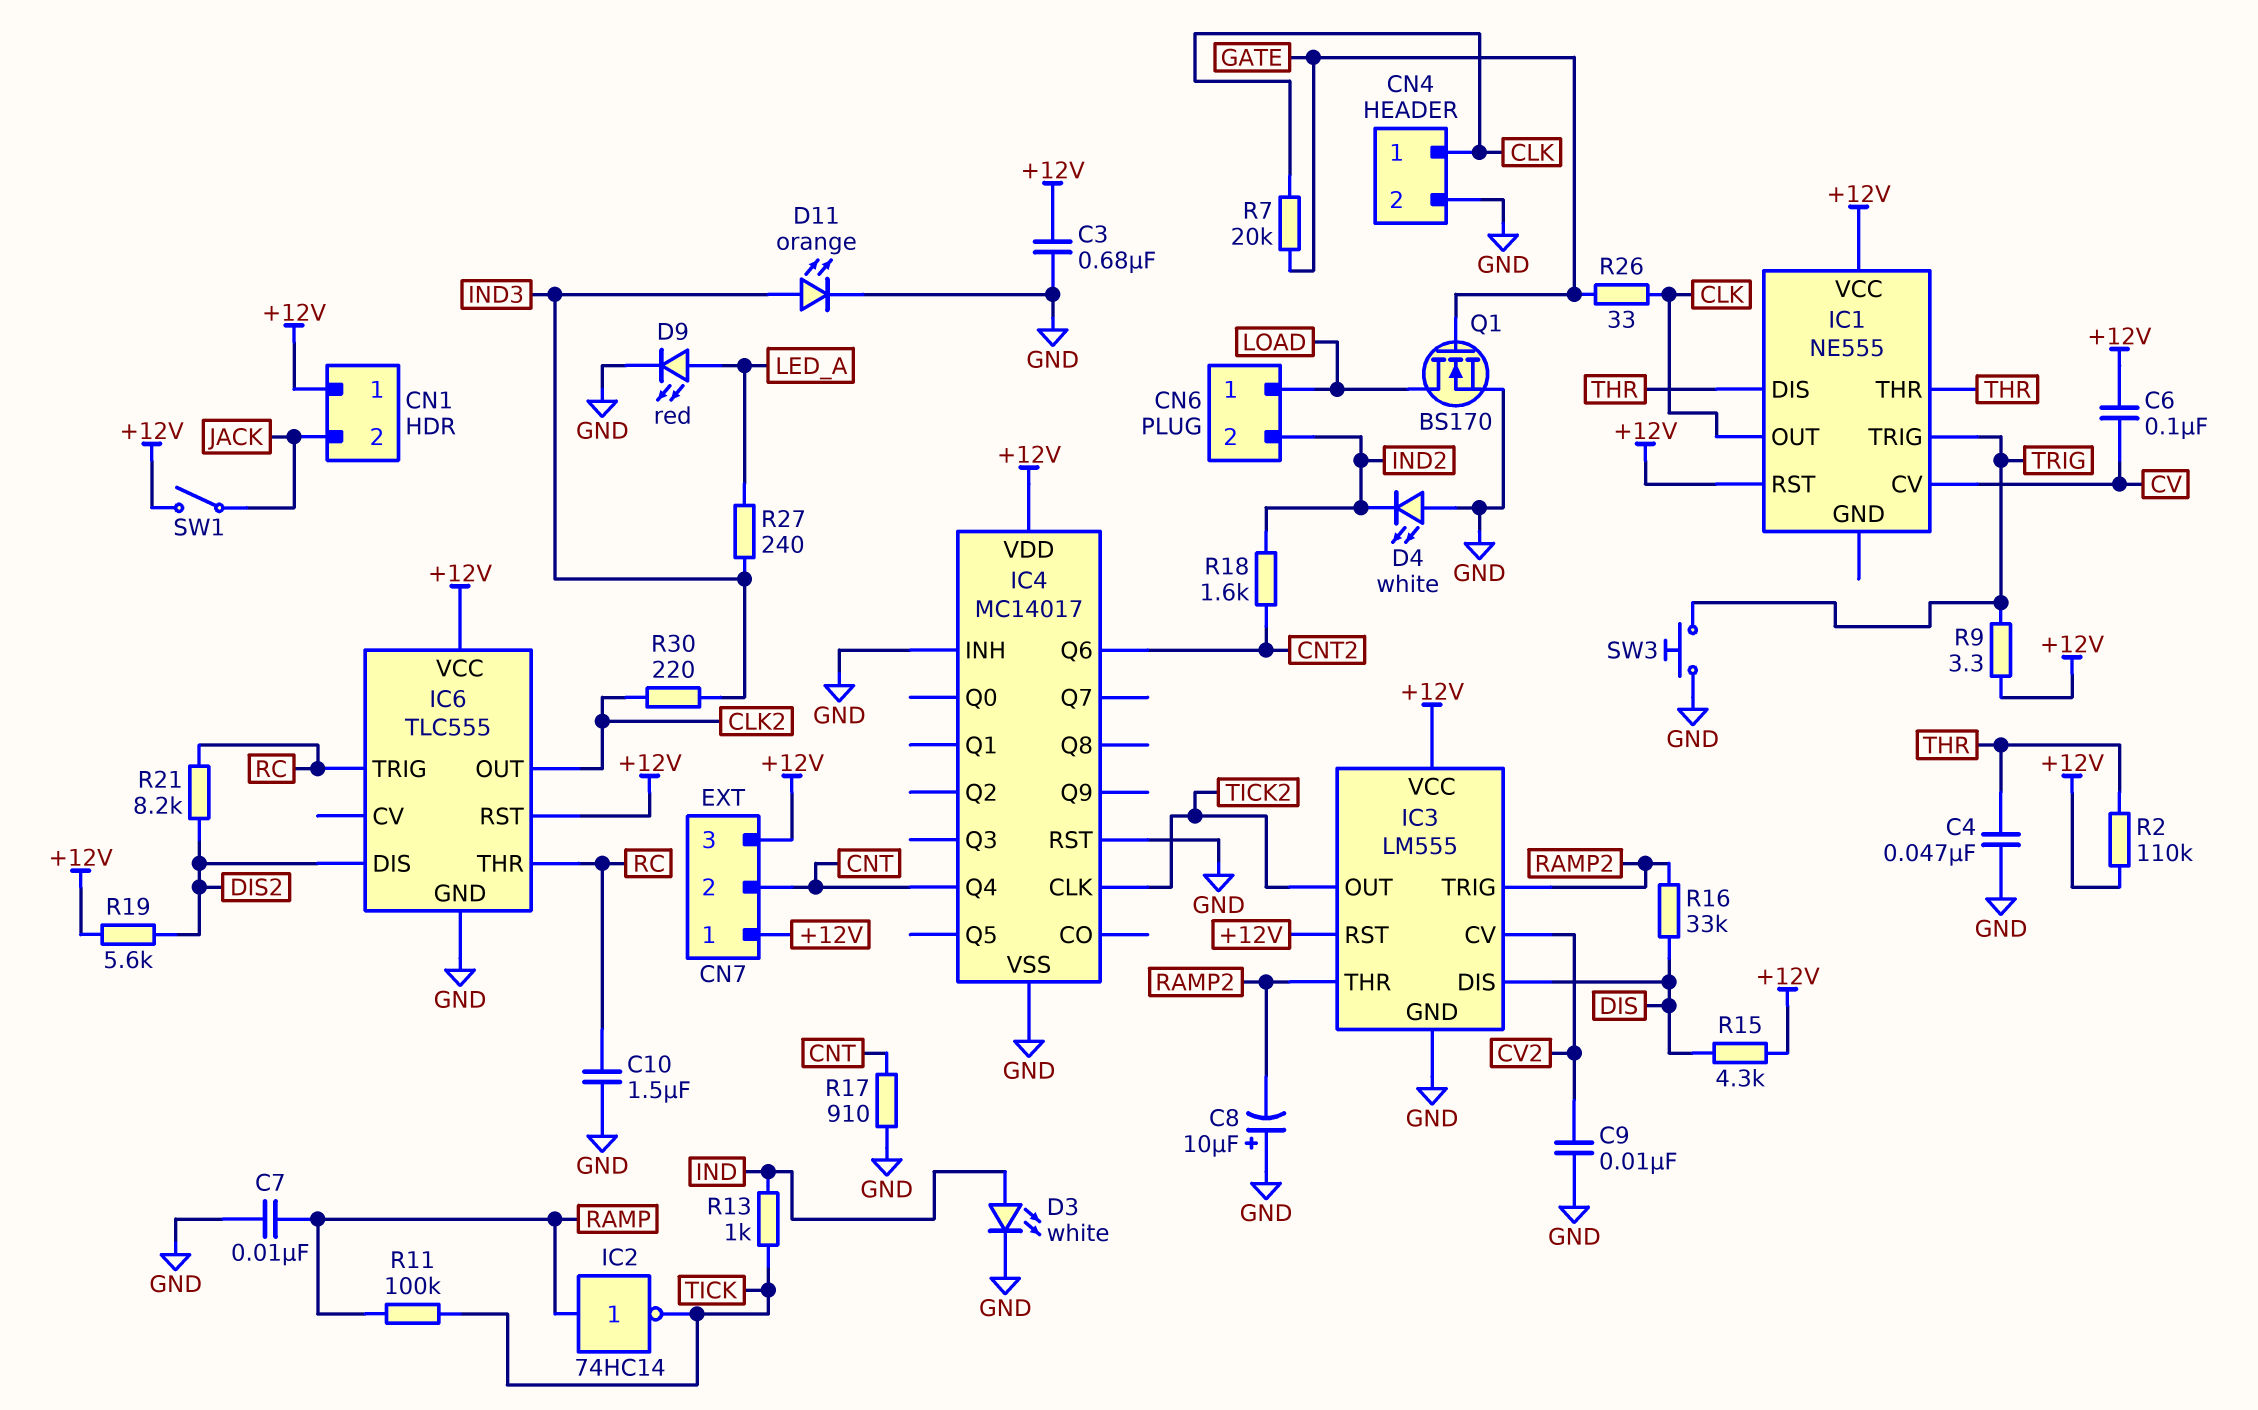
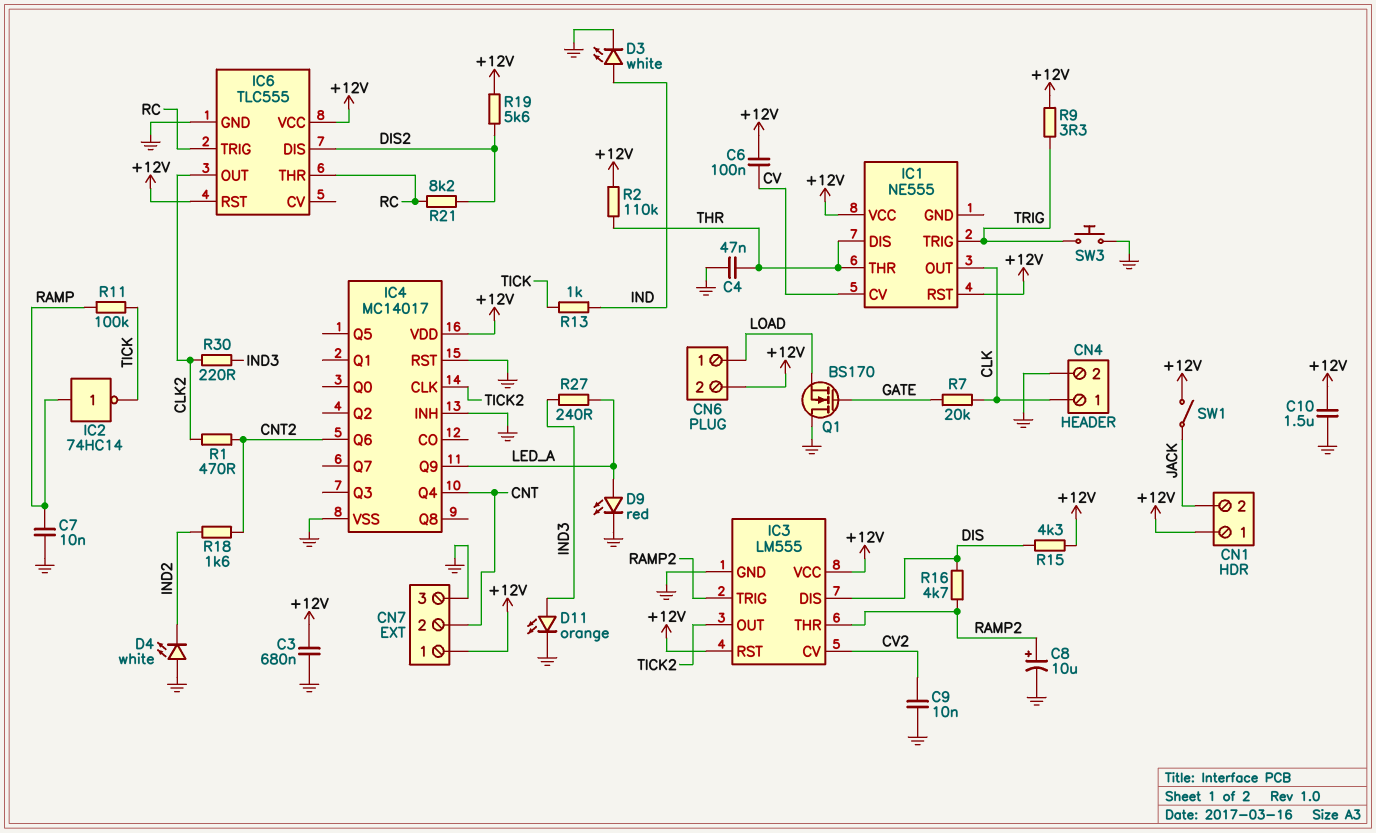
C8: 10uF (plus GND, minus RAMP2) -> 10uF (plus RAMP2, minus GND)
C10: 1.5uF (GND, RC) -> 1.5uF (+12V, GND)
CN6 pin 2: IND2 -> +12V
CN7 pin 3: +12V -> GND
IC4 pin Q9: none -> LED_A
Q1: NMOS BS170 (G GATE, D LOAD, S GND) -> NMOS BS170 (G GATE, D GND, S LOAD)
R1: none -> 470 (CLK2, CNT2)
R16: 33k (DIS, RAMP2) -> 4.7k (DIS, RAMP2)
R17: 910 (CNT, GND) -> none
R26: 33 (CLK, GATE) -> none

